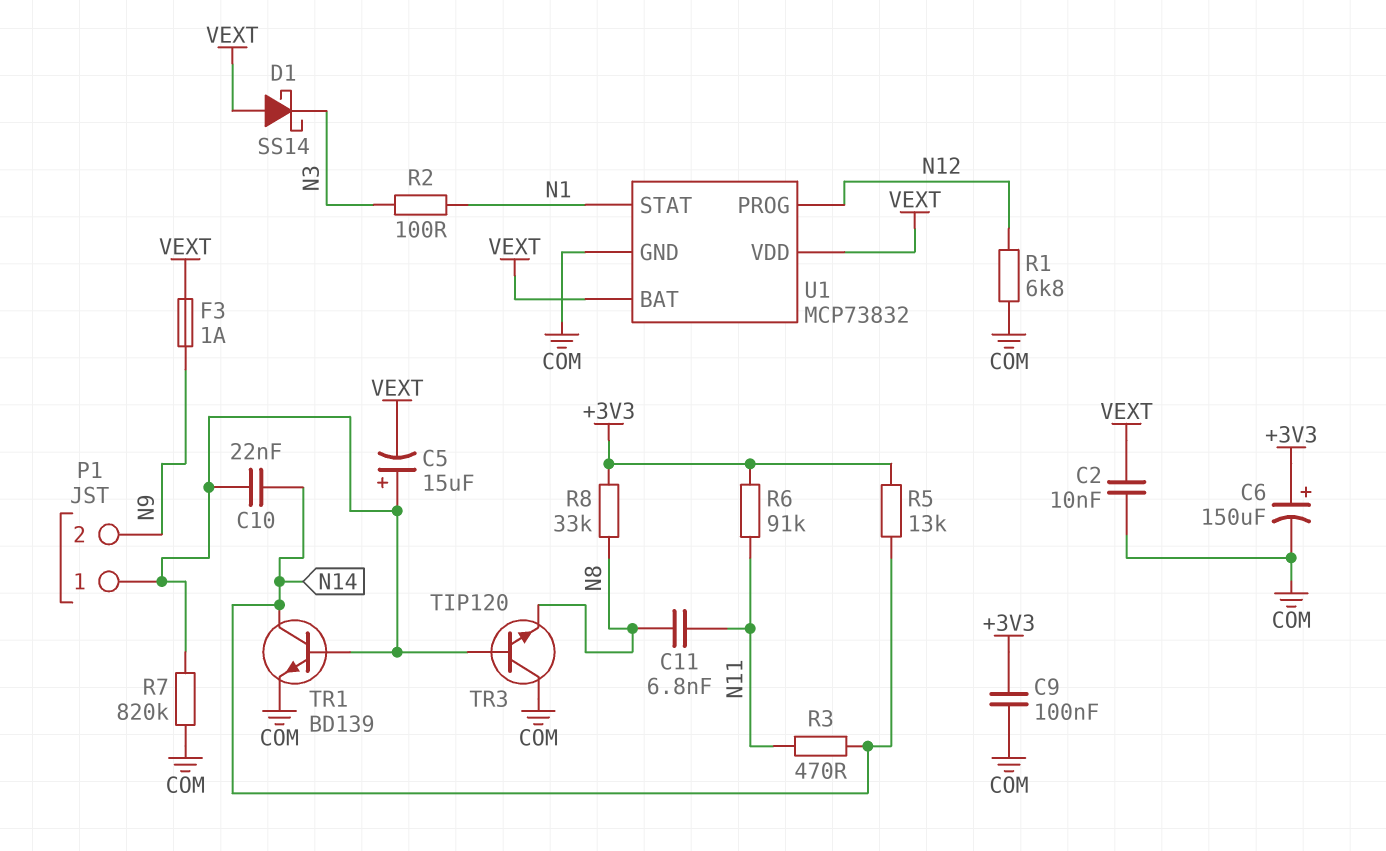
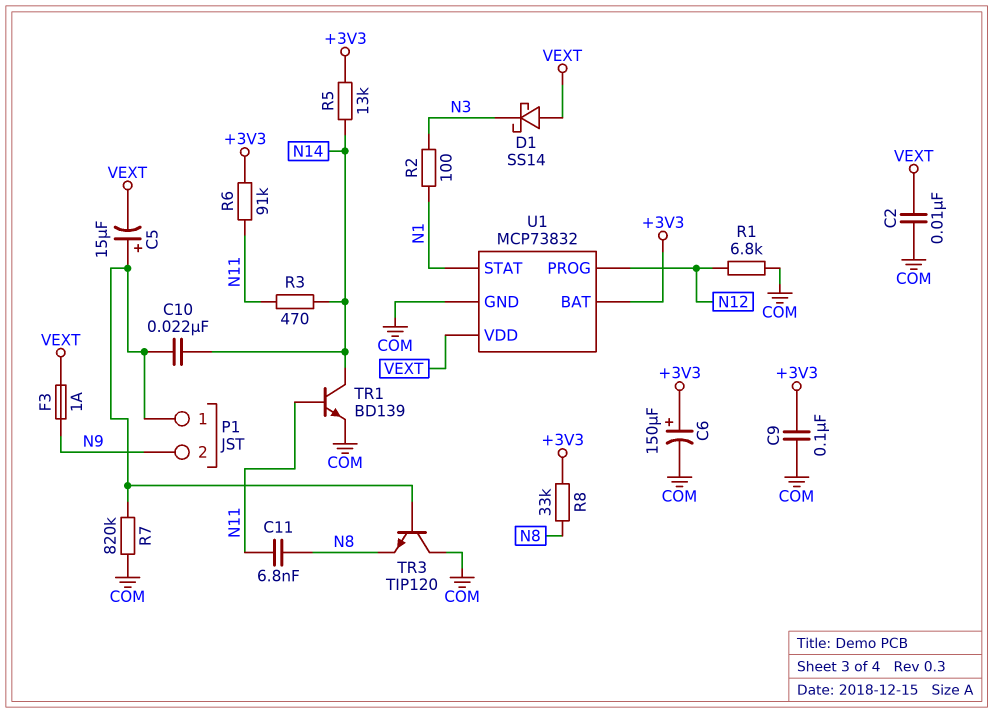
TR1: NPN BD139 (B P1/1, C N14, E COM) -> NPN BD139 (B N11, C N14, E COM)
U1 pin BAT: VEXT -> +3V3

